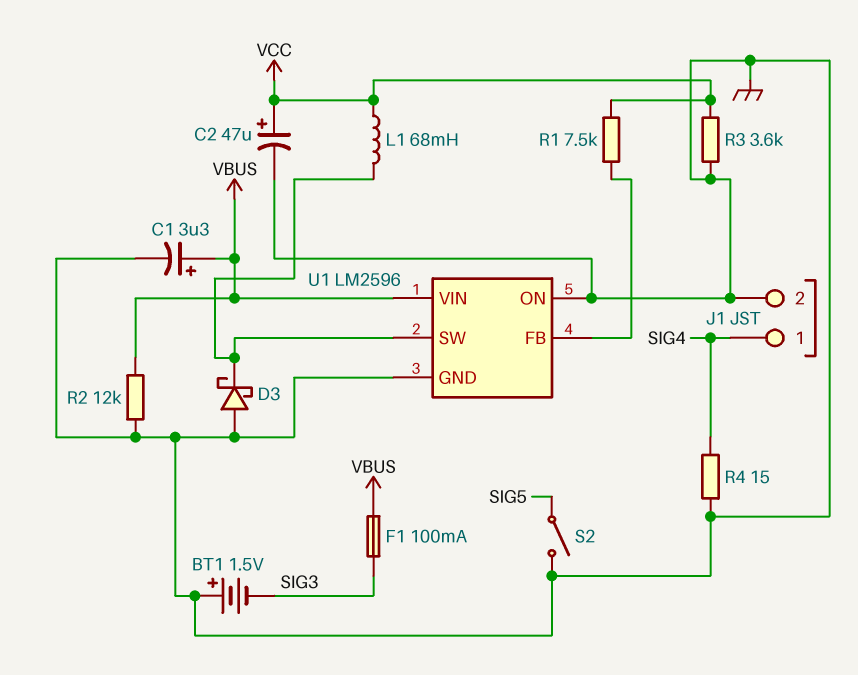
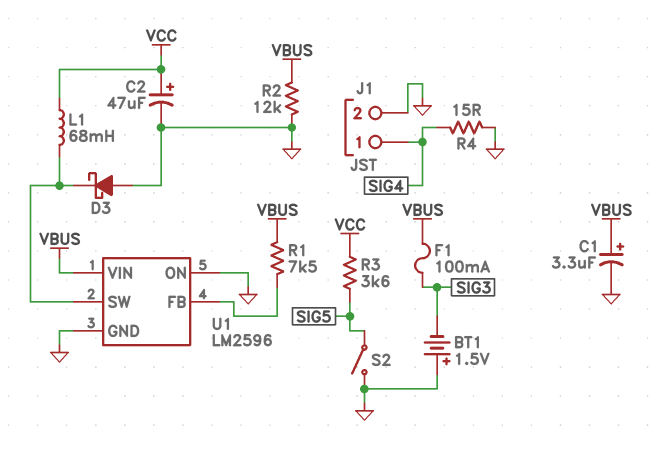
R1: 7.5k (U1/FB, VCC) -> 7.5k (U1/FB, VBUS)
R3: 3.6k (GND, VCC) -> 3.6k (SIG5, VCC)

